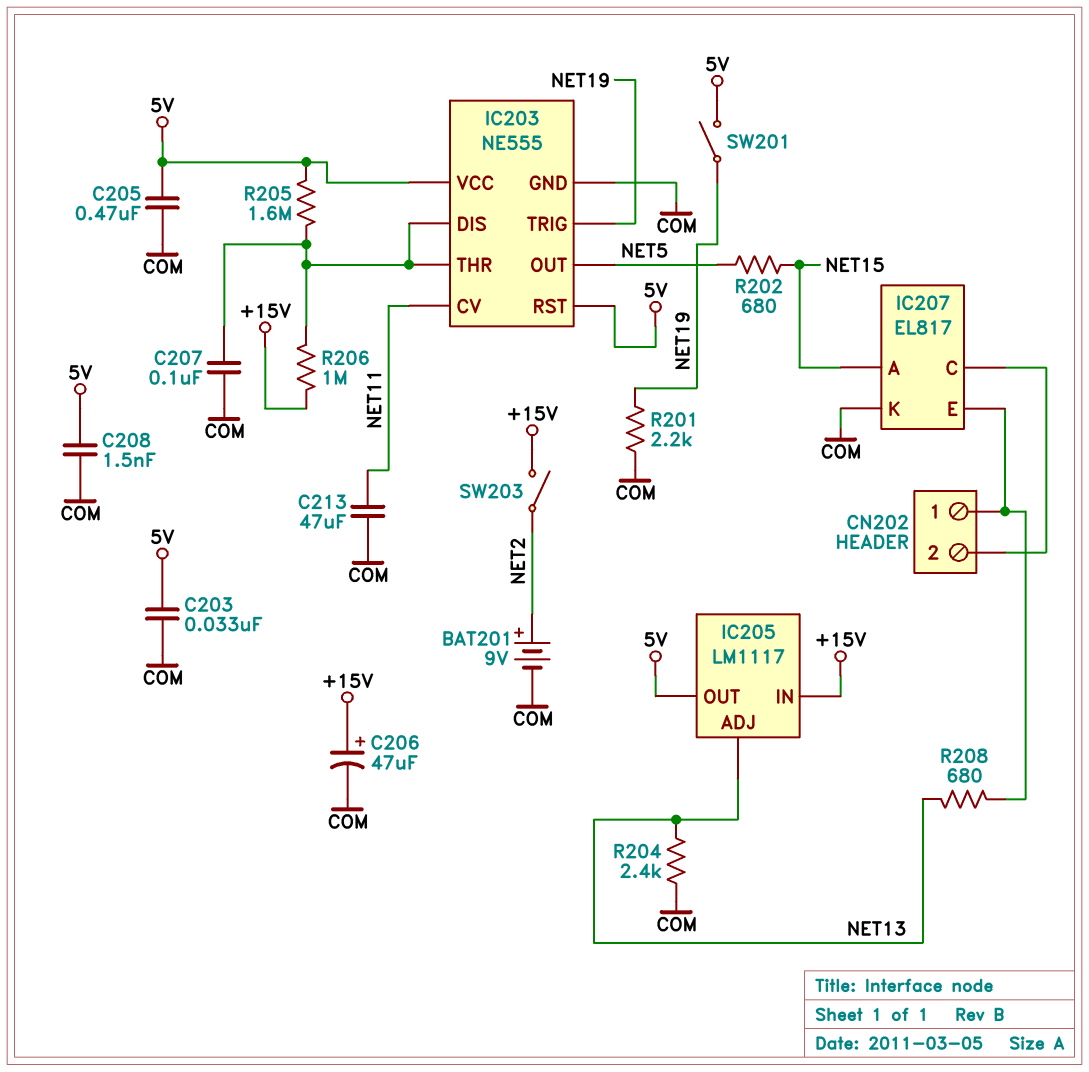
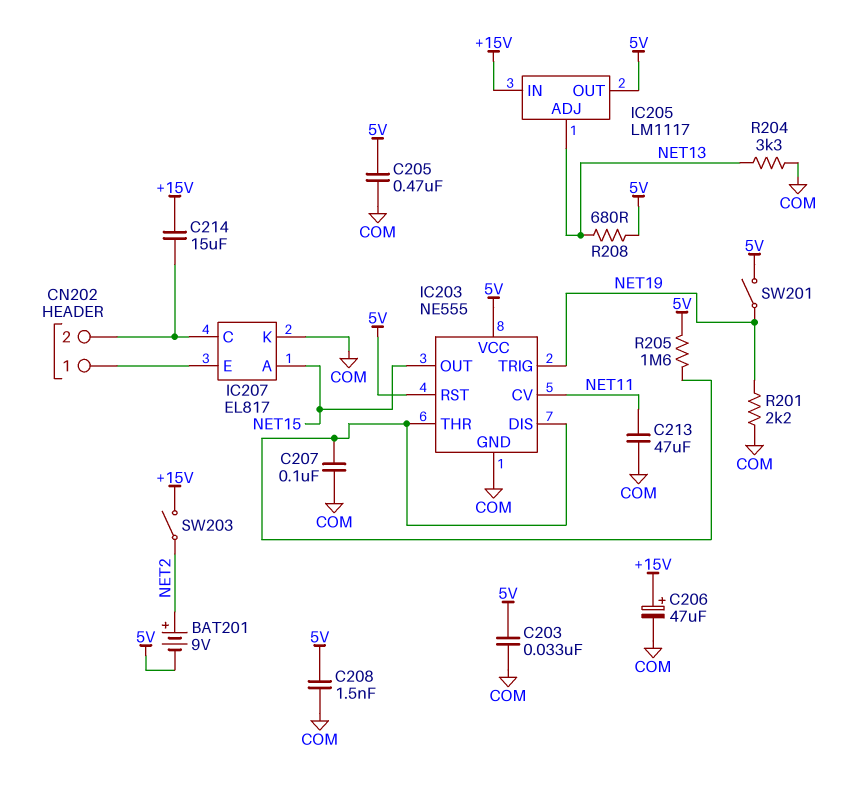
BAT201: 9V (plus NET2, minus COM) -> 9V (plus NET2, minus 5V)
C214: none -> 15uF (+15V, CN202/2)
IC203 pin OUT: NET5 -> NET15
R202: 680 (NET5, NET15) -> none
R204: 2.4k (COM, NET13) -> 3.3k (COM, NET13)
R206: 1M (+15V, IC203/DIS) -> none
R208: 680 (CN202/1, NET13) -> 680 (5V, NET13)

